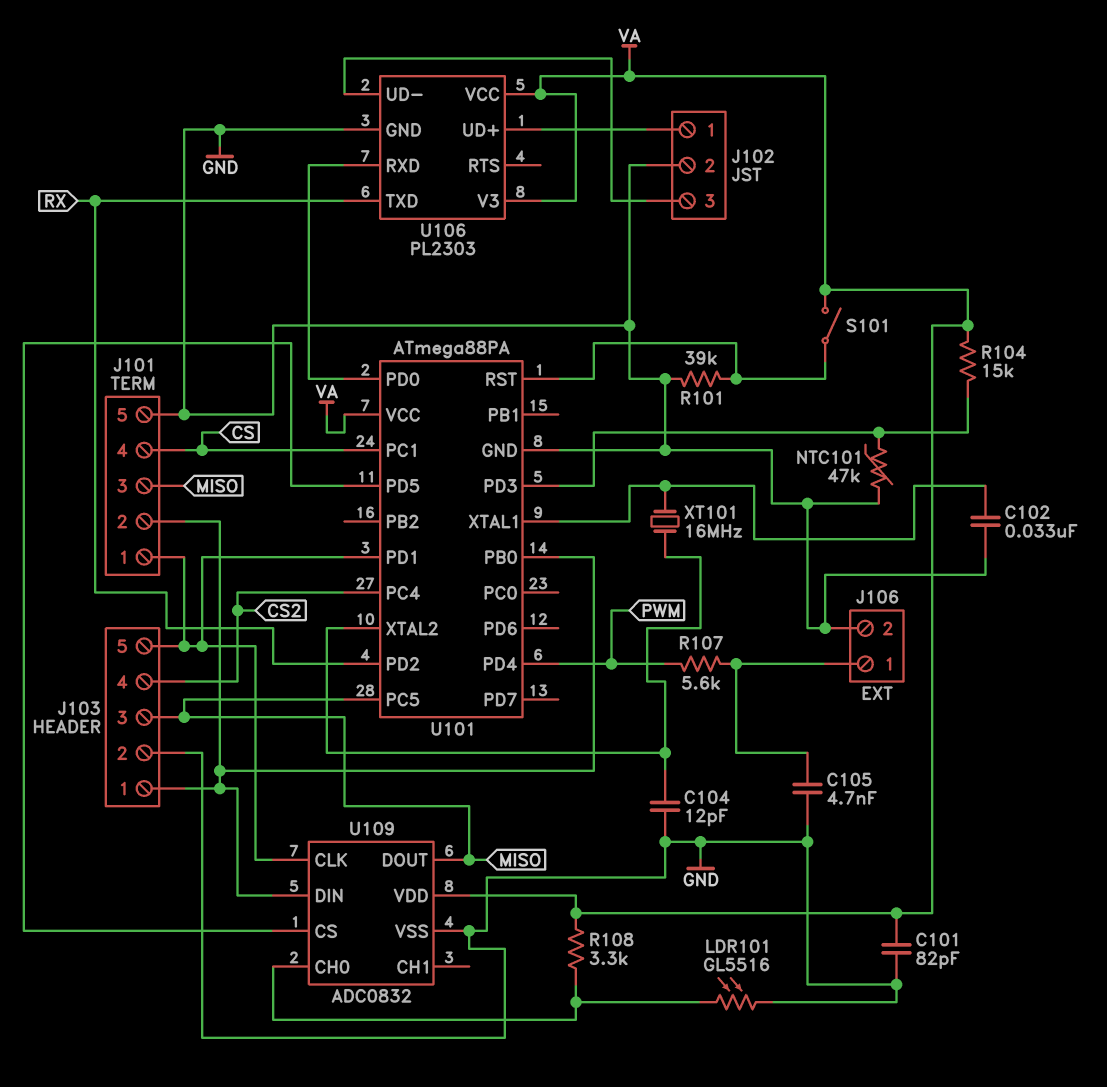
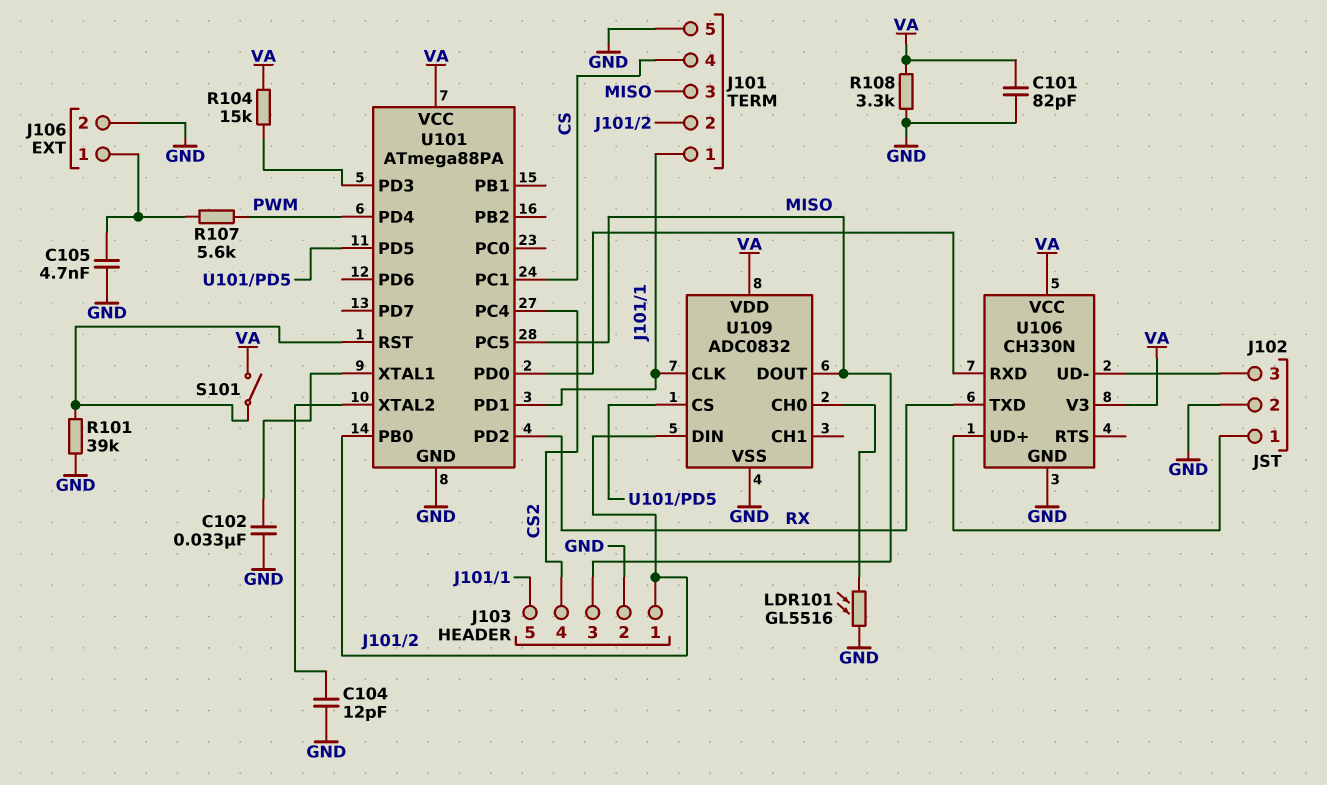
NTC101: 47k (GND, U101/PD3) -> none
R108: 3.3k (U109/CH0, VA) -> 3.3k (GND, VA)
U106: PL2303 -> CH330N
XT101: 16MHz (U101/XTAL1, U101/XTAL2) -> none

